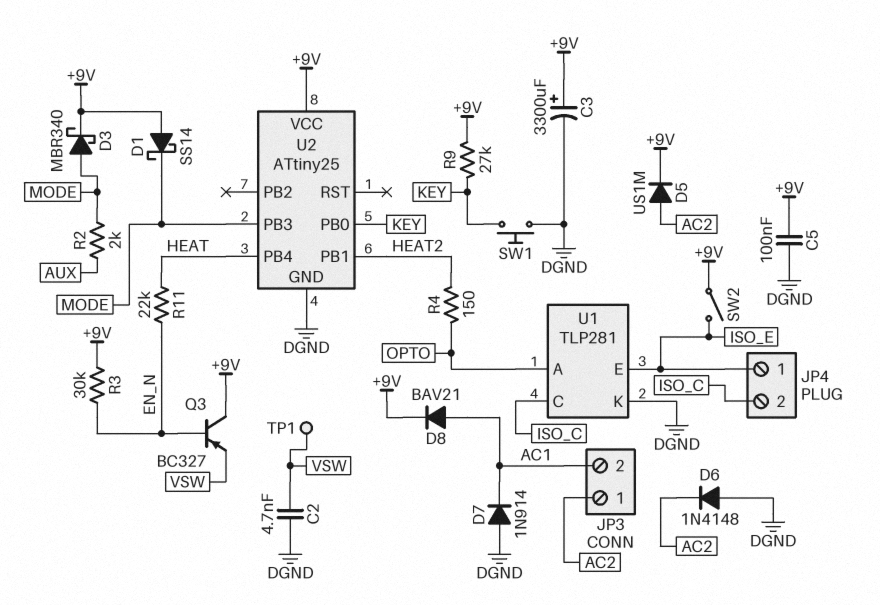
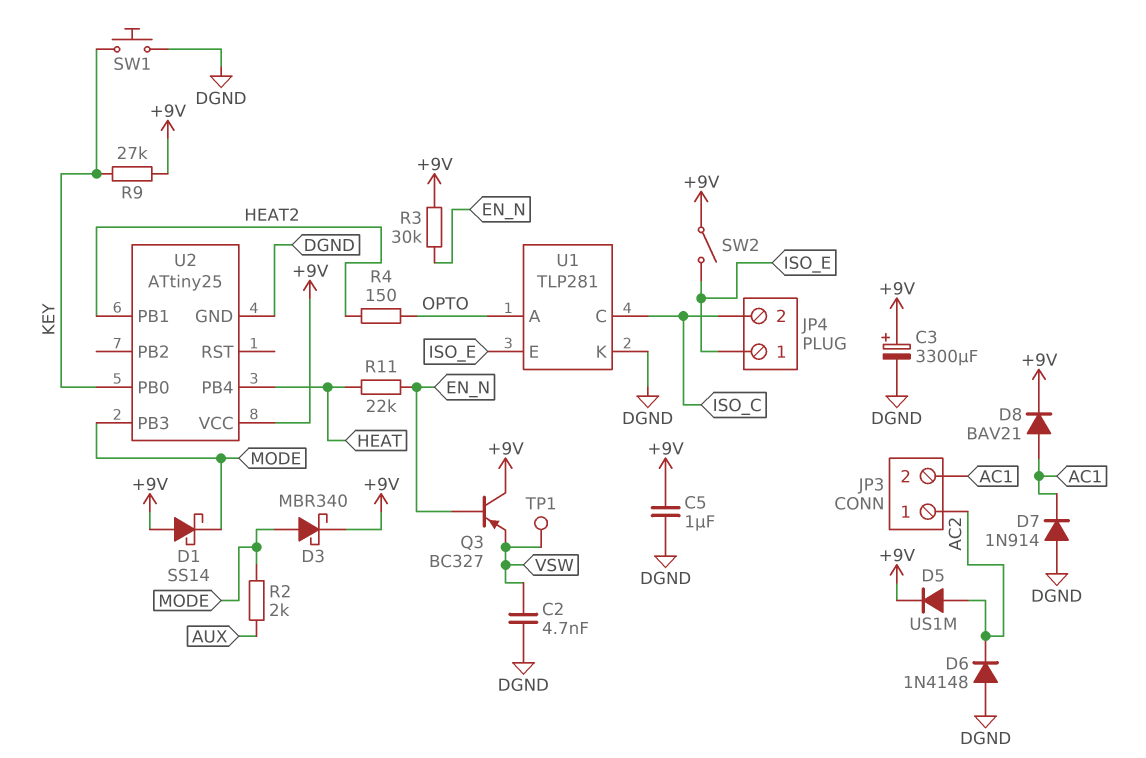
C5: 100nF (+9V, DGND) -> 1uF (+9V, DGND)

